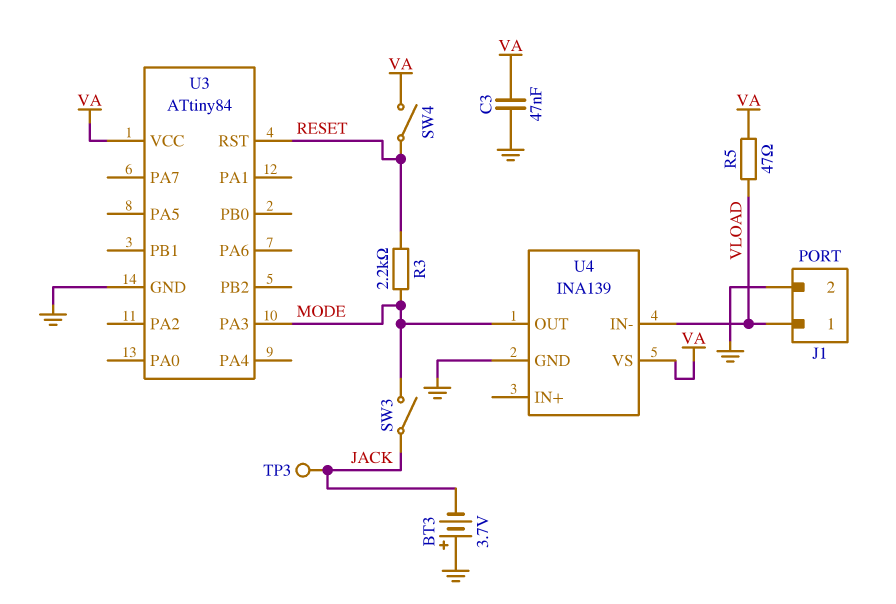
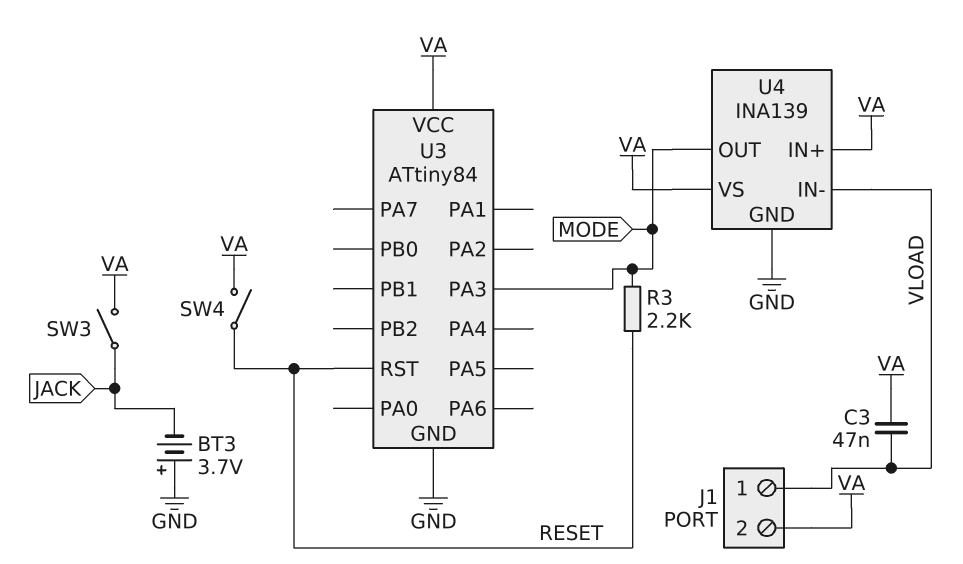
C3: 47nF (GND, VA) -> 47nF (VA, VLOAD)
J1 pin 2: GND -> VA
R5: 47 (VA, VLOAD) -> none
SW3: switch (JACK, MODE) -> switch (JACK, VA)
TP3: test point (JACK) -> none
U4 pin IN+: none -> VA

